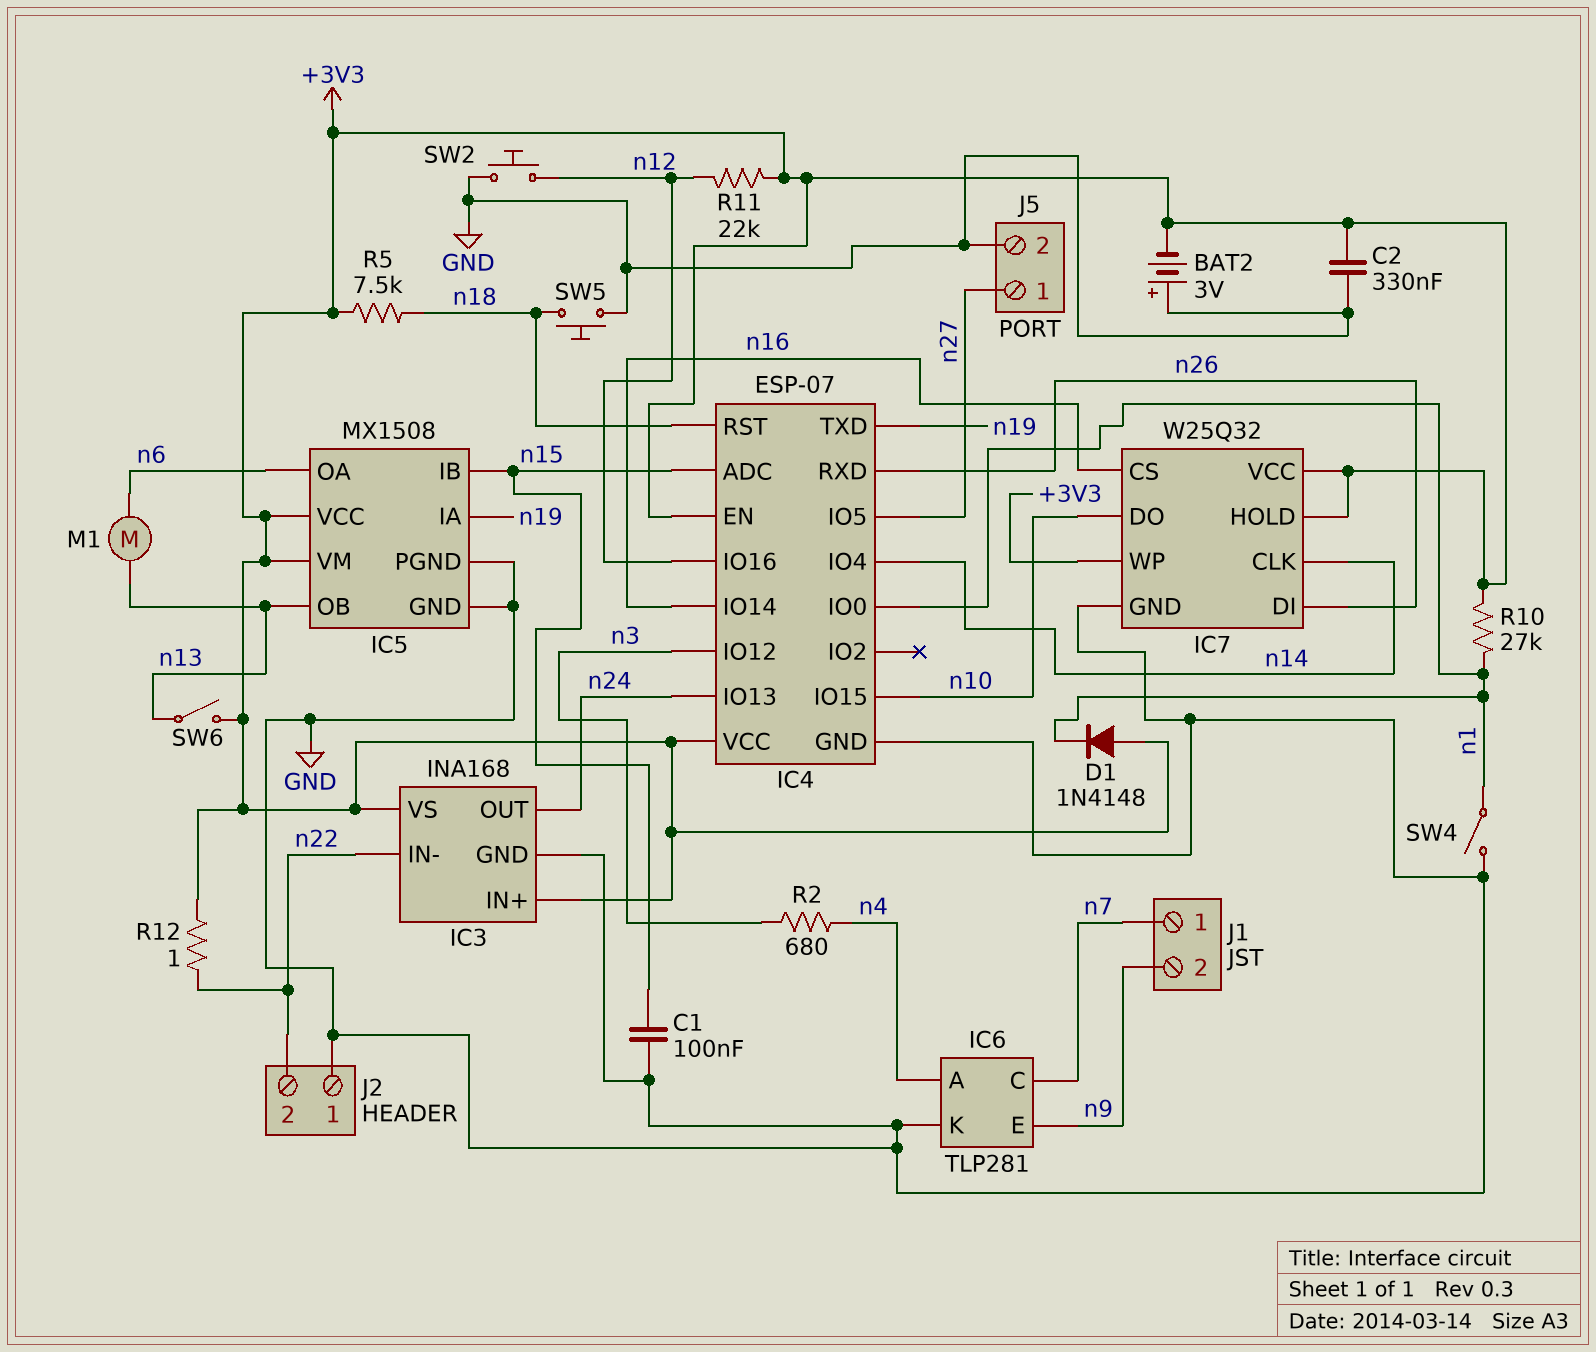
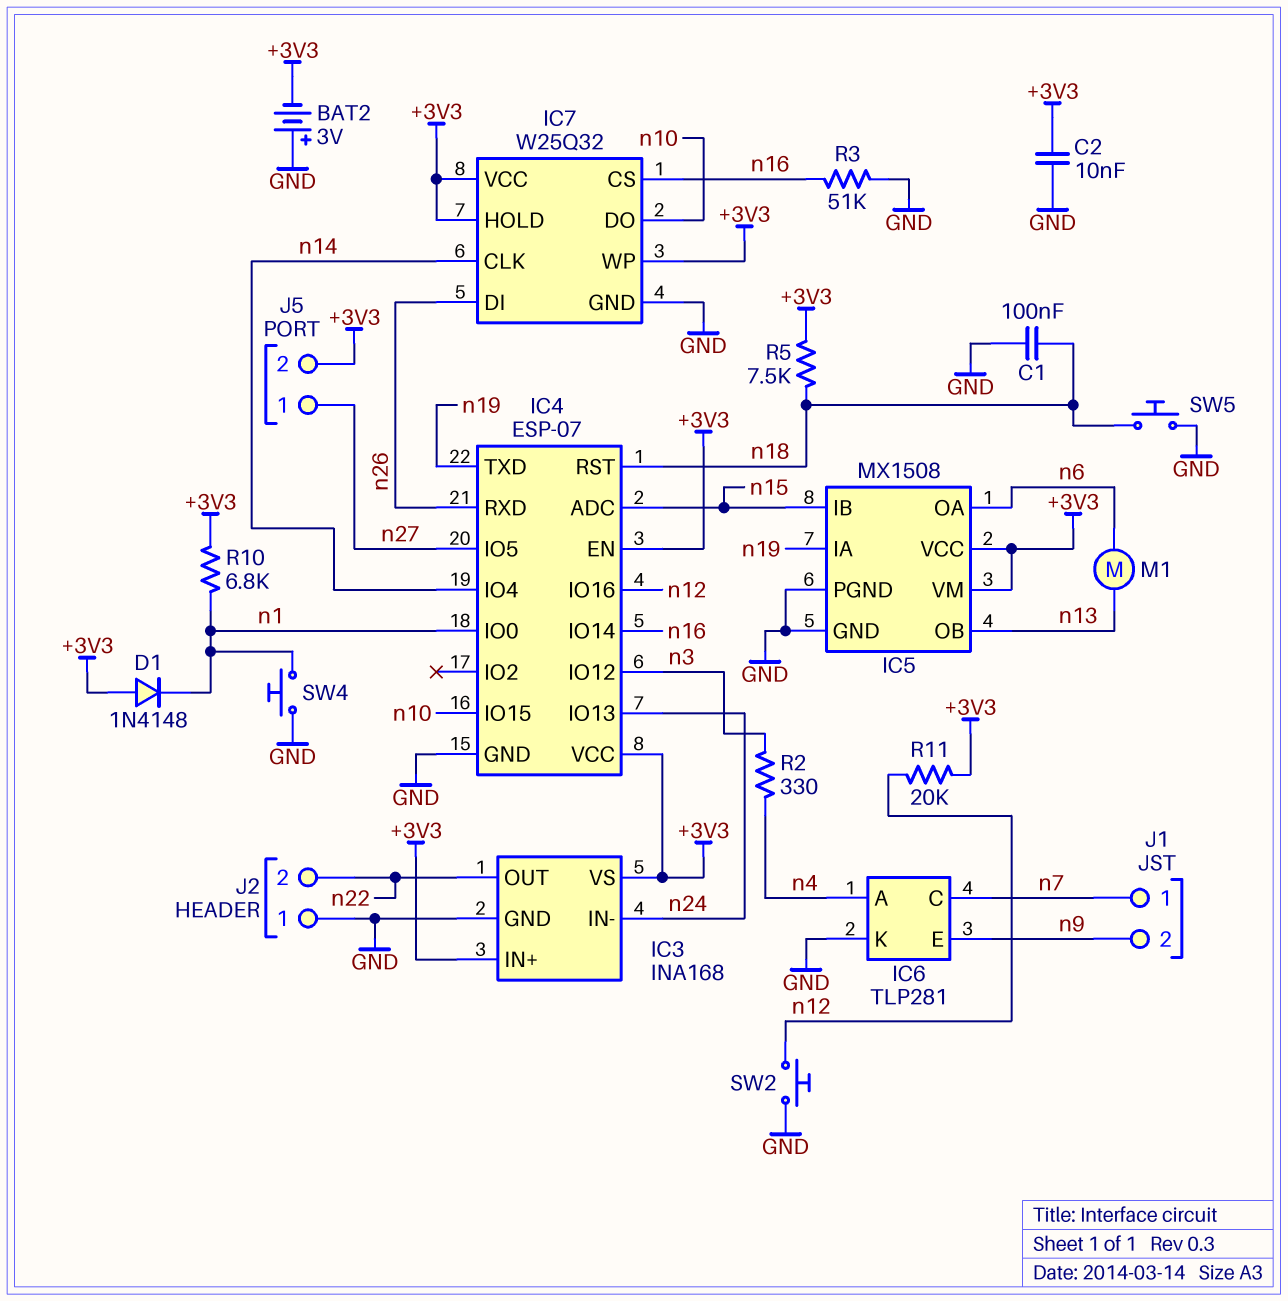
C1: 100nF (GND, n15) -> 100nF (GND, n18)
C2: 330nF (+3V3, GND) -> 10nF (+3V3, GND)
IC3 pin IN-: n22 -> n24
IC3 pin OUT: n24 -> n22
J5 pin 2: GND -> +3V3
R2: 680 (n3, n4) -> 330 (n3, n4)
R3: none -> 51k (GND, n16)
R10: 27k (+3V3, n1) -> 6.8k (+3V3, n1)
R11: 22k (+3V3, n12) -> 20k (+3V3, n12)
R12: 1 (+3V3, n22) -> none
SW4: switch (GND, n1) -> button (GND, n1)
SW6: switch (+3V3, n13) -> none

